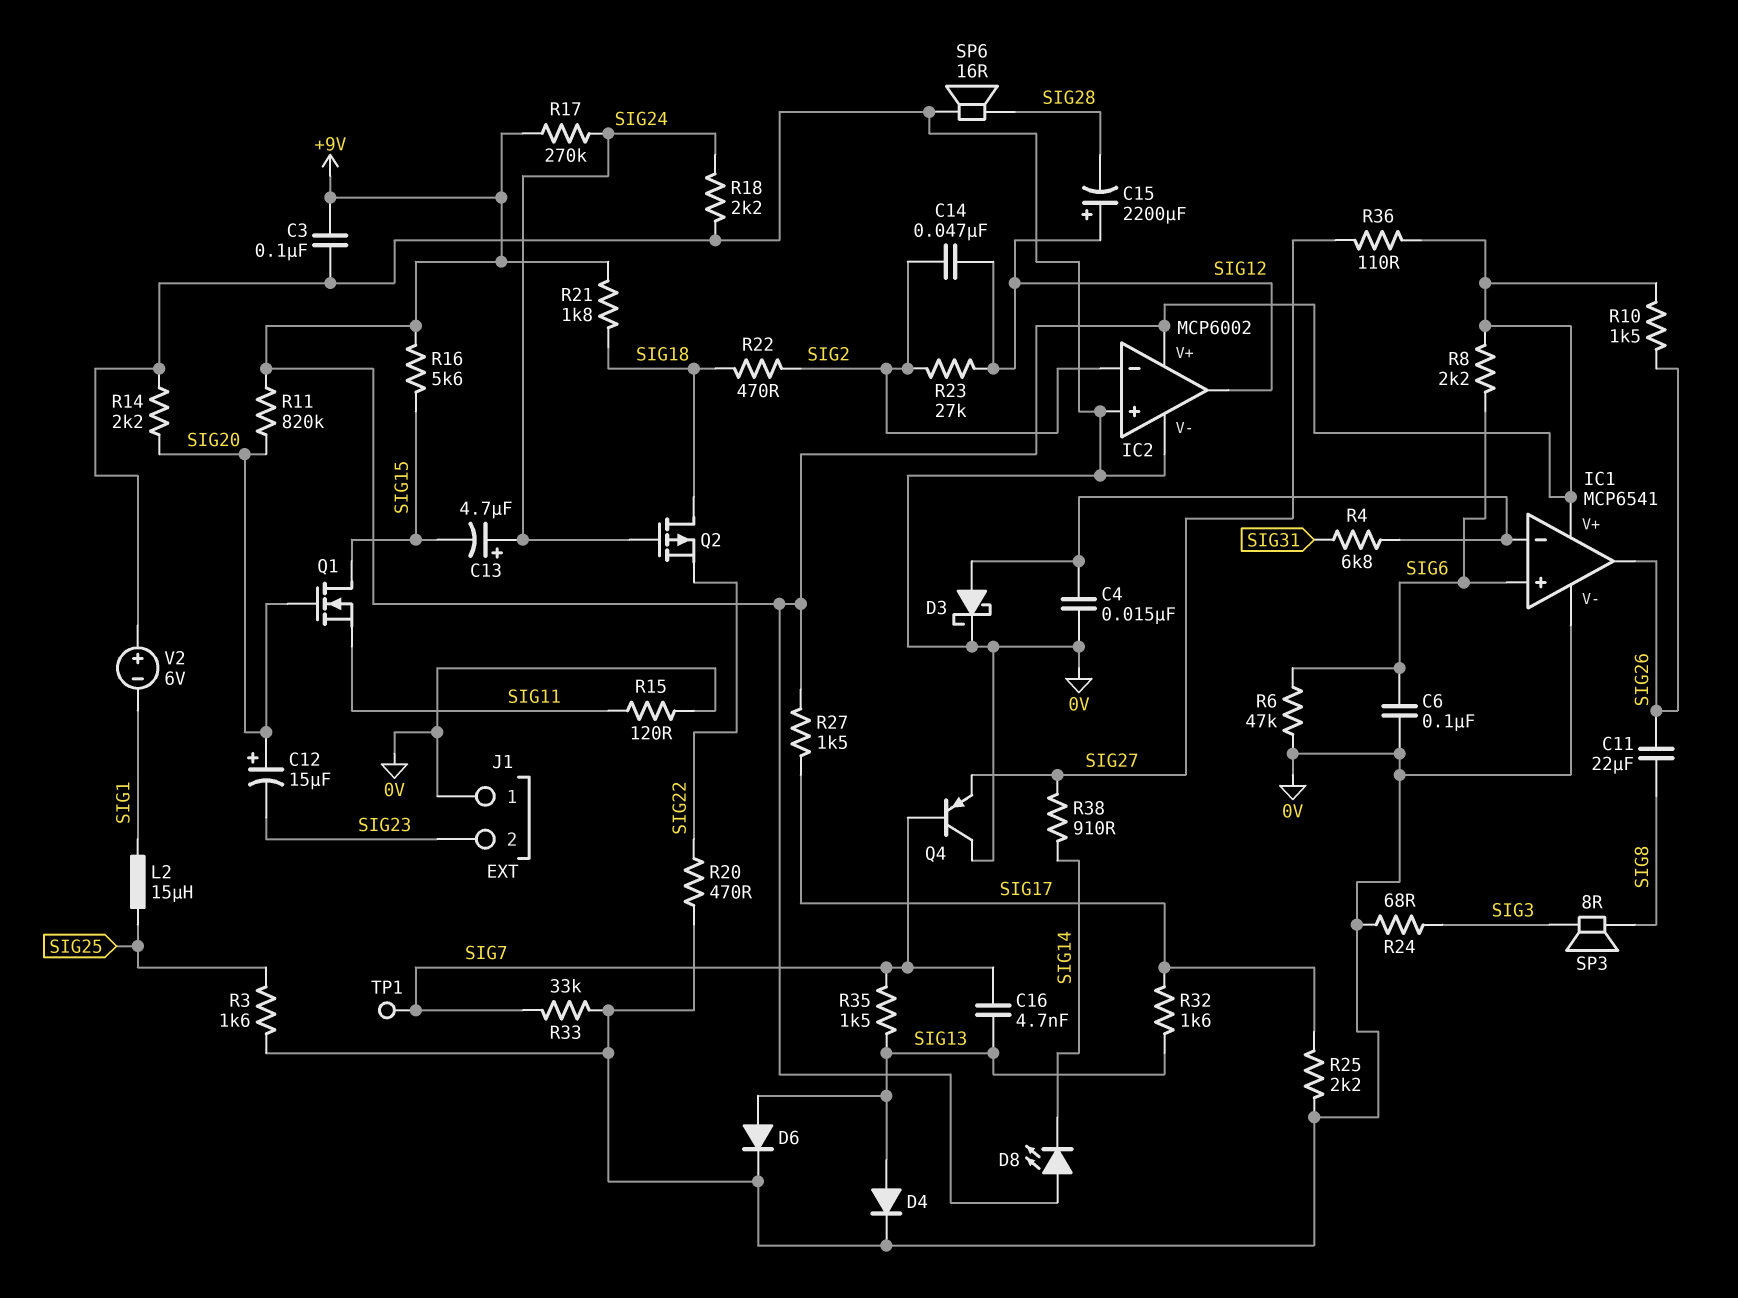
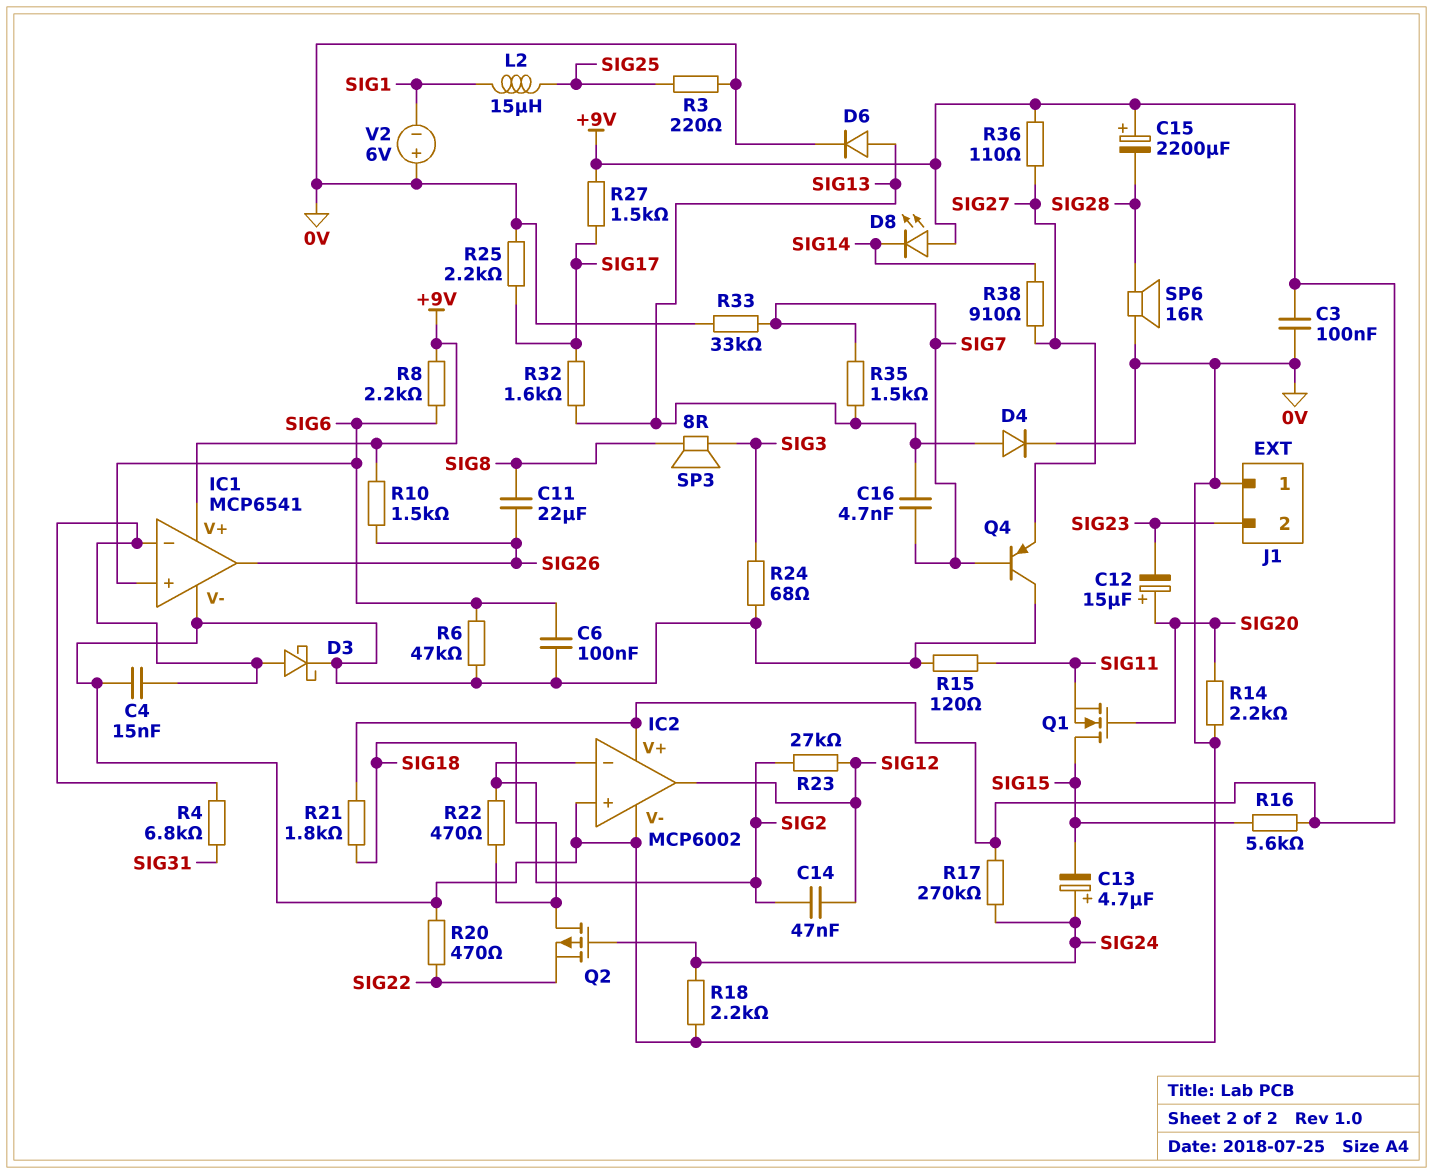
C15: 2200uF (plus SIG12, minus SIG28) -> 2200uF (plus +9V, minus SIG28)
R3: 1.6k (0V, SIG25) -> 220 (0V, SIG25)
R11: 820k (+9V, SIG20) -> none
TP1: test point (SIG7) -> none

